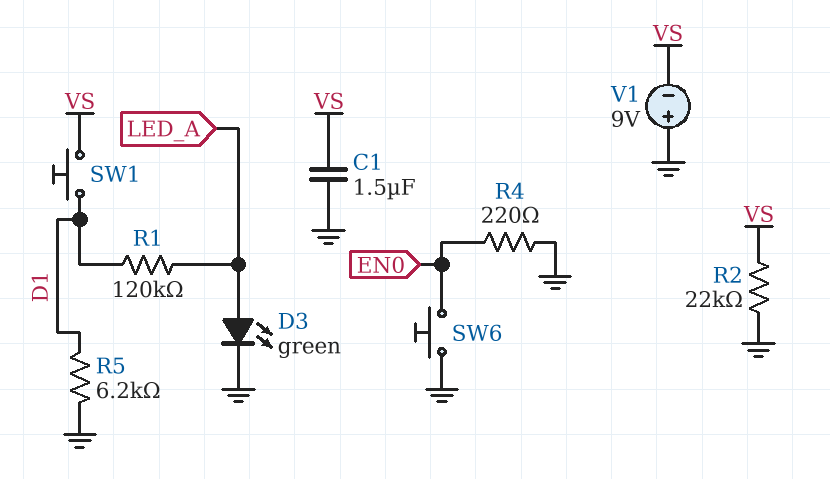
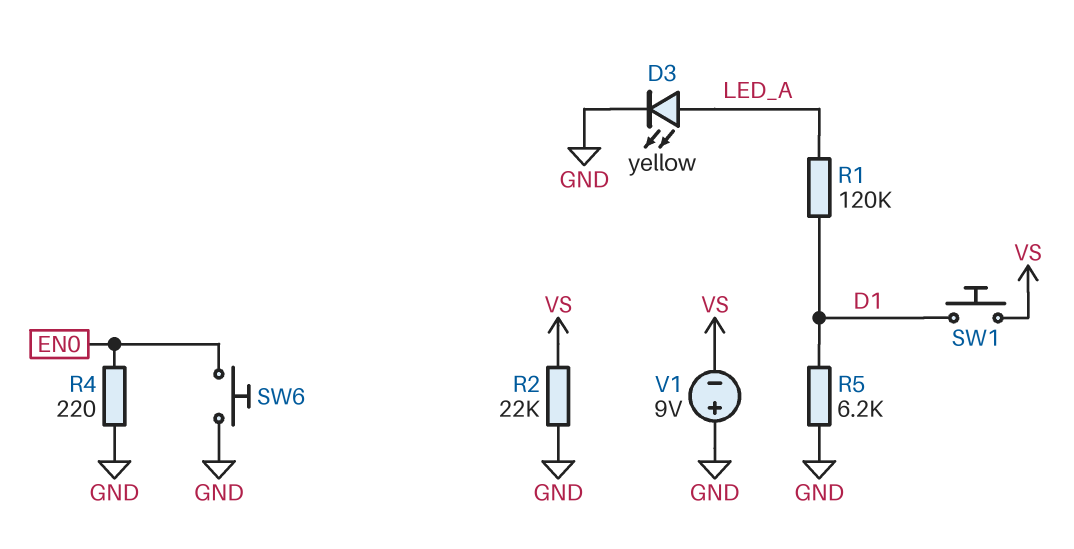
C1: 1.5uF (GND, VS) -> none
D3: LED green (A LED_A, K GND) -> LED yellow (A LED_A, K GND)

